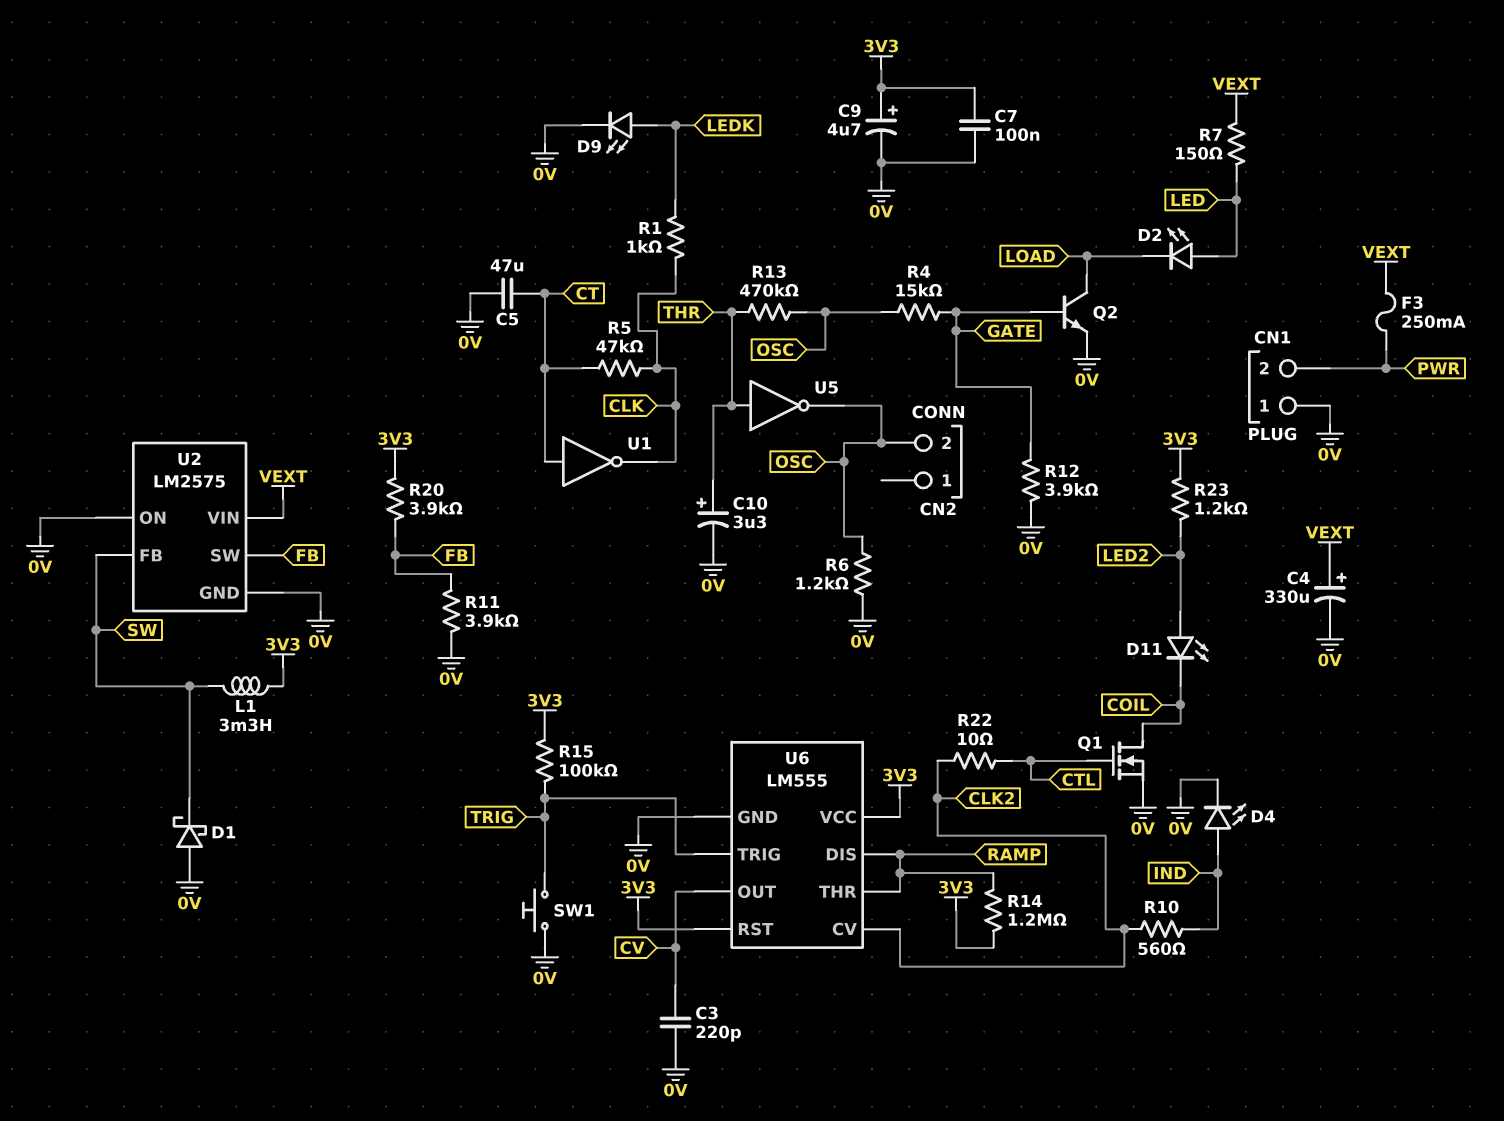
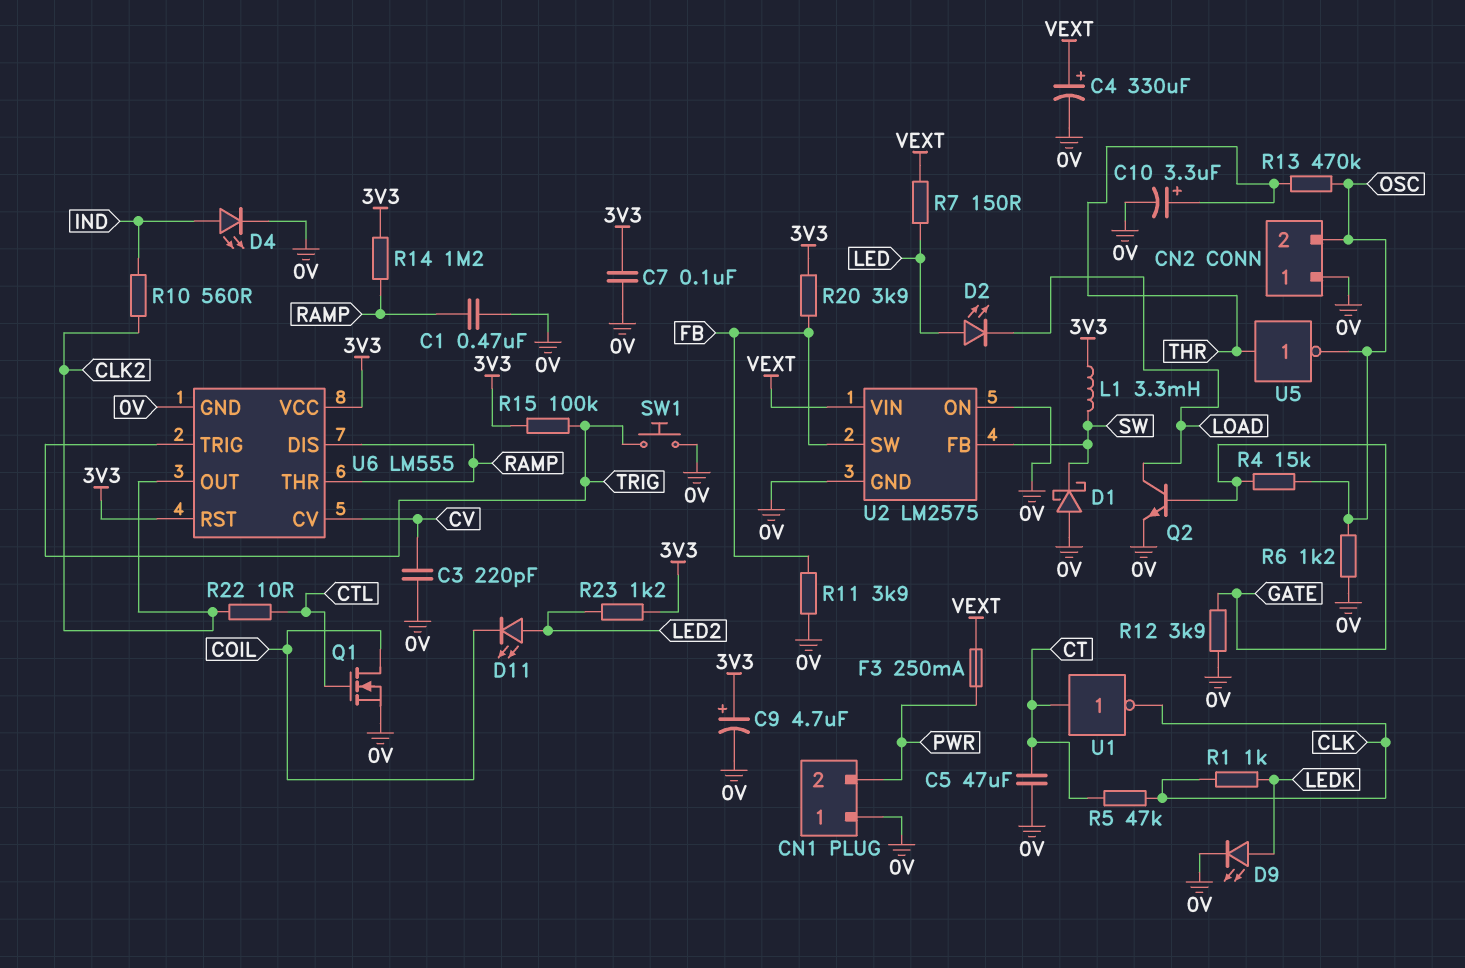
C1: none -> 470nF (0V, RAMP)
CN2 pin 1: none -> 0V
U6 pin CV: CLK2 -> CV
U6 pin OUT: CV -> CLK2

